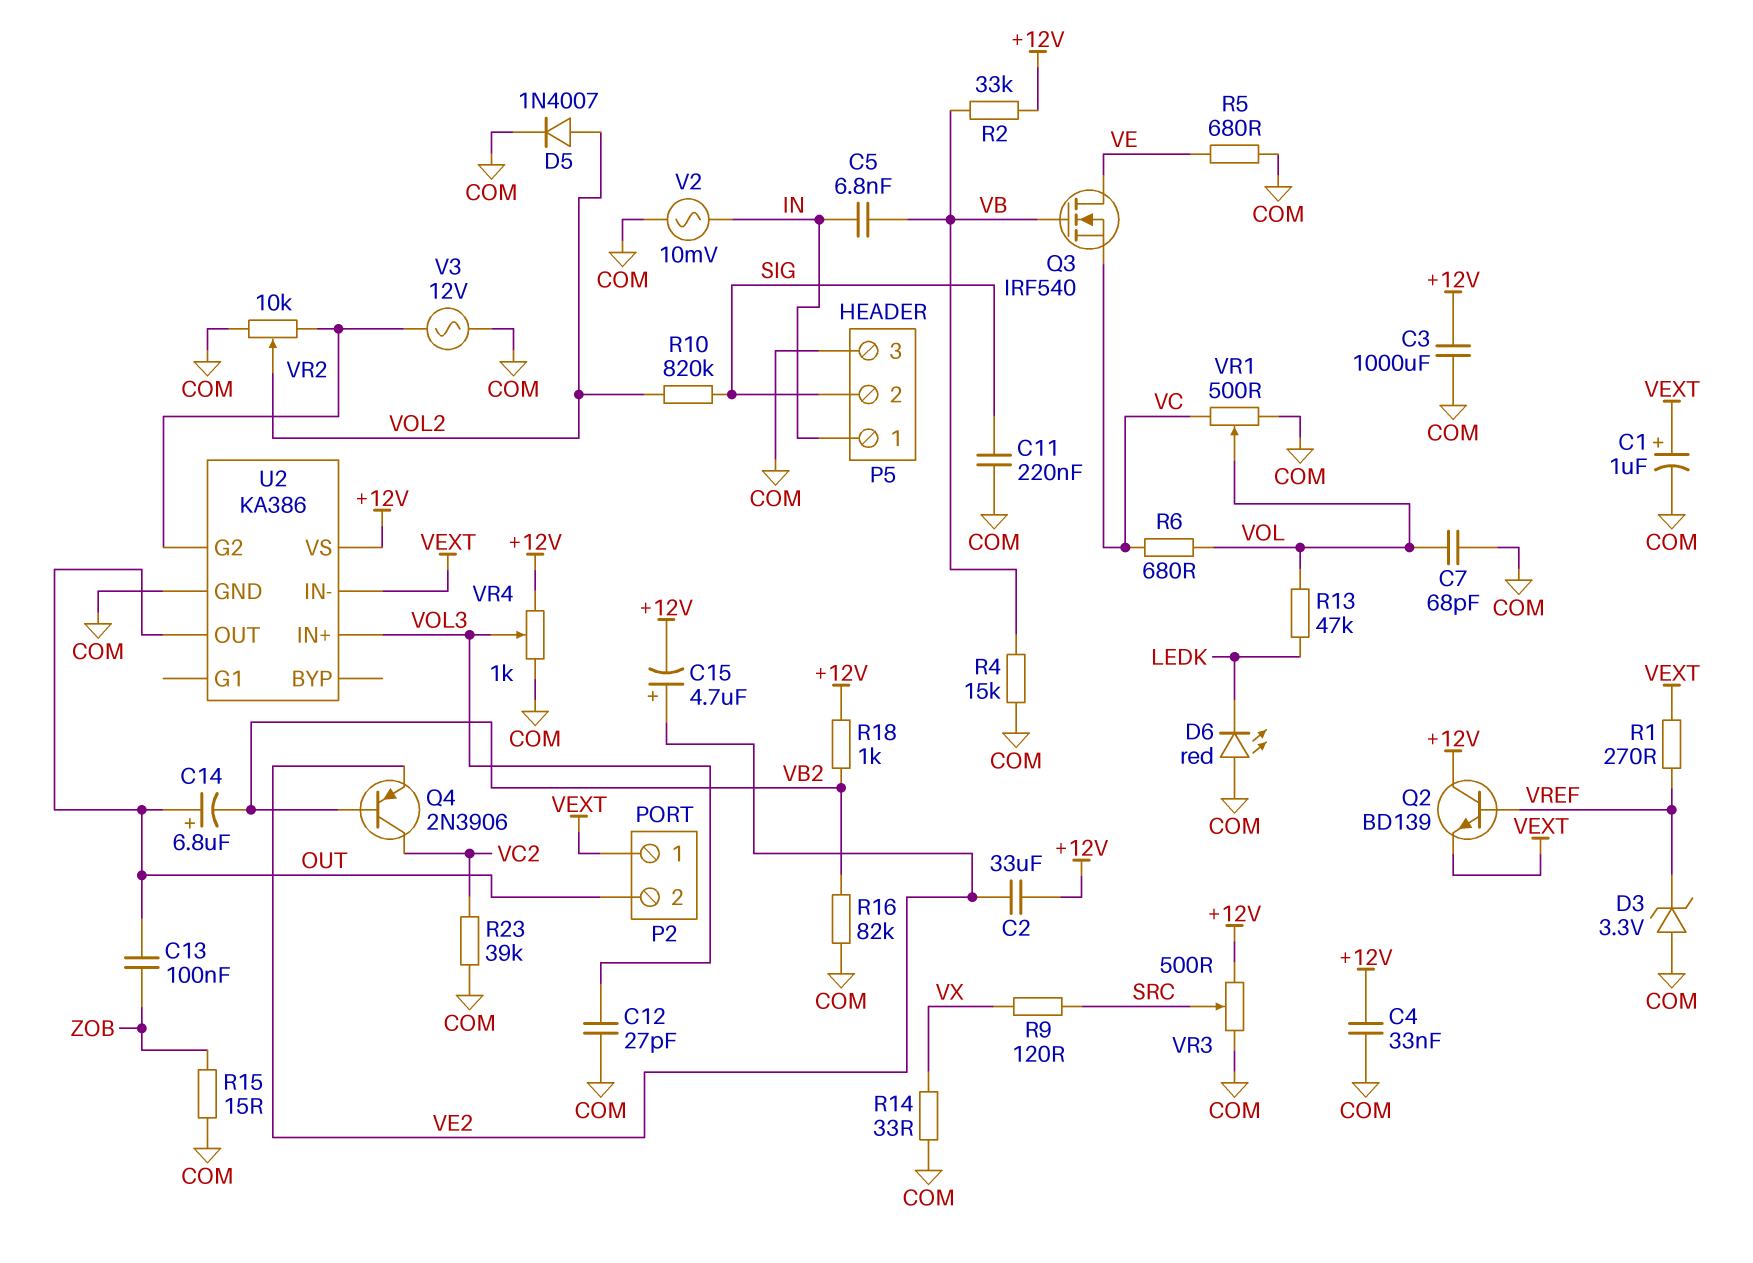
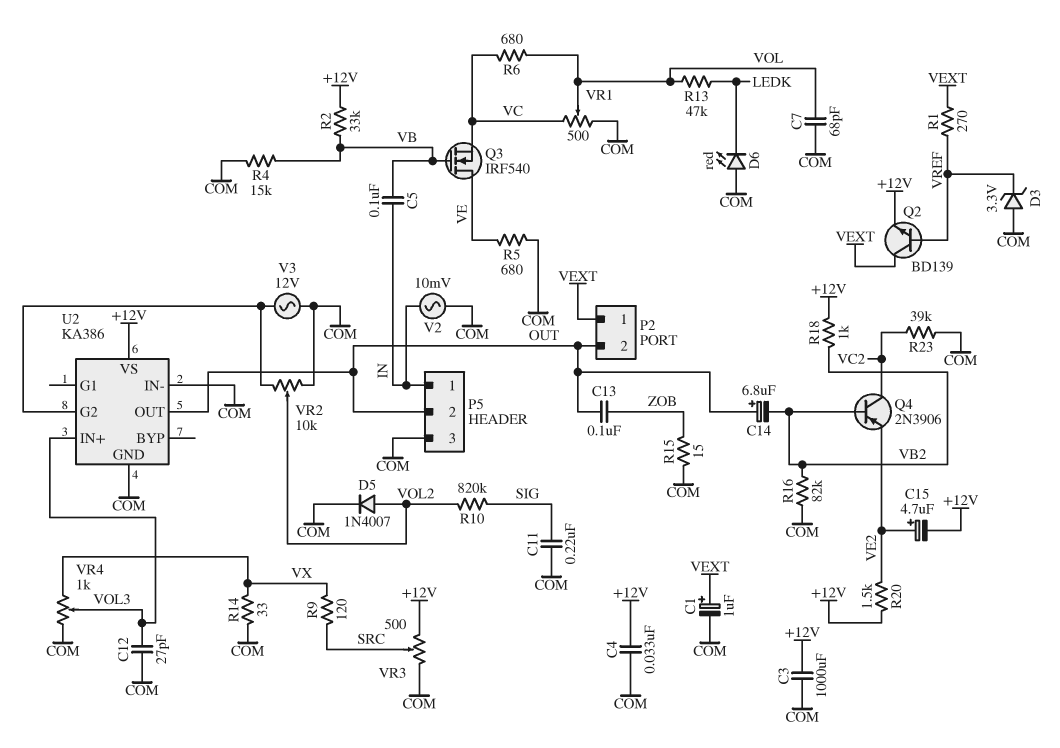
C2: 33uF (+12V, VE2) -> none
C5: 6.8nF (IN, VB) -> 100nF (IN, VB)
P5 pin 2: SIG -> OUT
Q2: NPN BD139 (B VREF, C +12V, E VEXT) -> NPN BD139 (B VREF, C VEXT, E +12V)
R20: none -> 1.5k (+12V, VE2)
U2 pin IN-: VEXT -> COM
VR4: 1k (+12V, COM, wiper VOL3) -> 1k (COM, VX, wiper VOL3)

